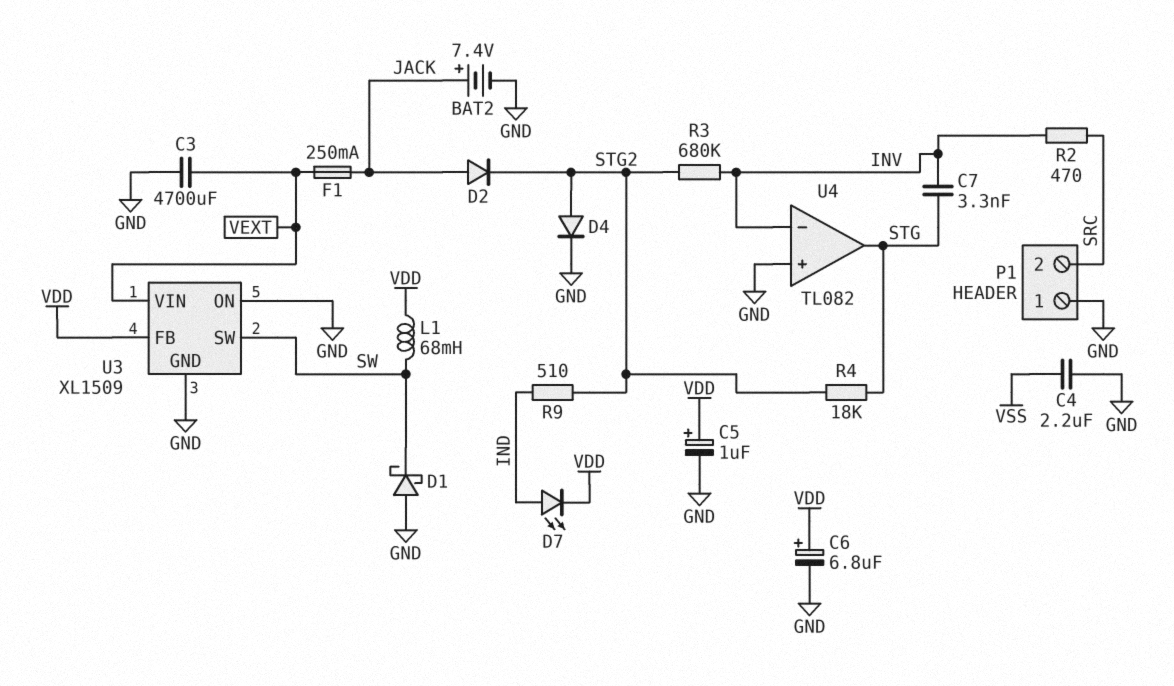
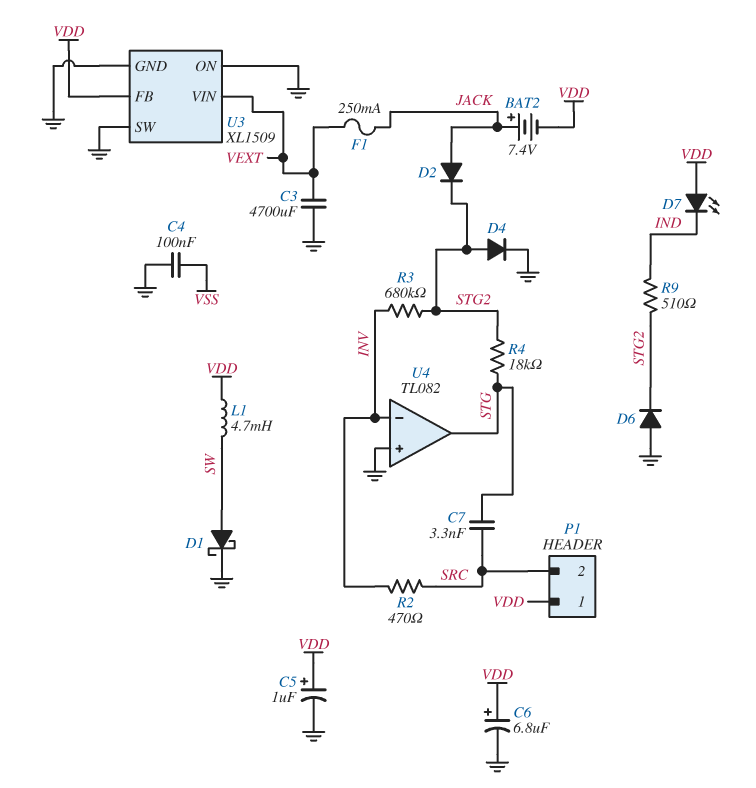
BAT2: 7.4V (plus JACK, minus GND) -> 7.4V (plus JACK, minus VDD)
C4: 2.2uF (GND, VSS) -> 100nF (GND, VSS)
C7: 3.3nF (INV, STG) -> 3.3nF (SRC, STG)
D1: schottky (A GND, K SW) -> schottky (A SW, K GND)
D6: none -> diode (A GND, K STG2)
D7: LED (A IND, K VDD) -> LED (A VDD, K IND)
L1: 68mH (SW, VDD) -> 4.7mH (SW, VDD)
P1 pin 1: GND -> VDD
U3 pin SW: SW -> GND

